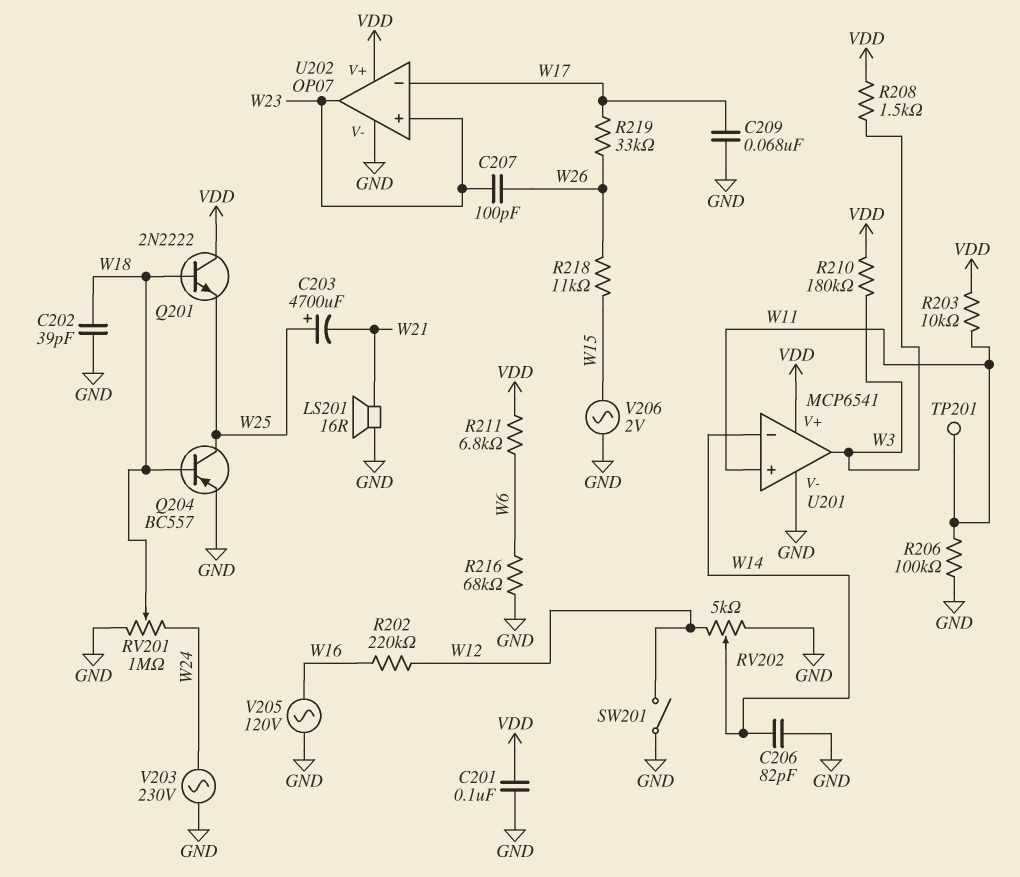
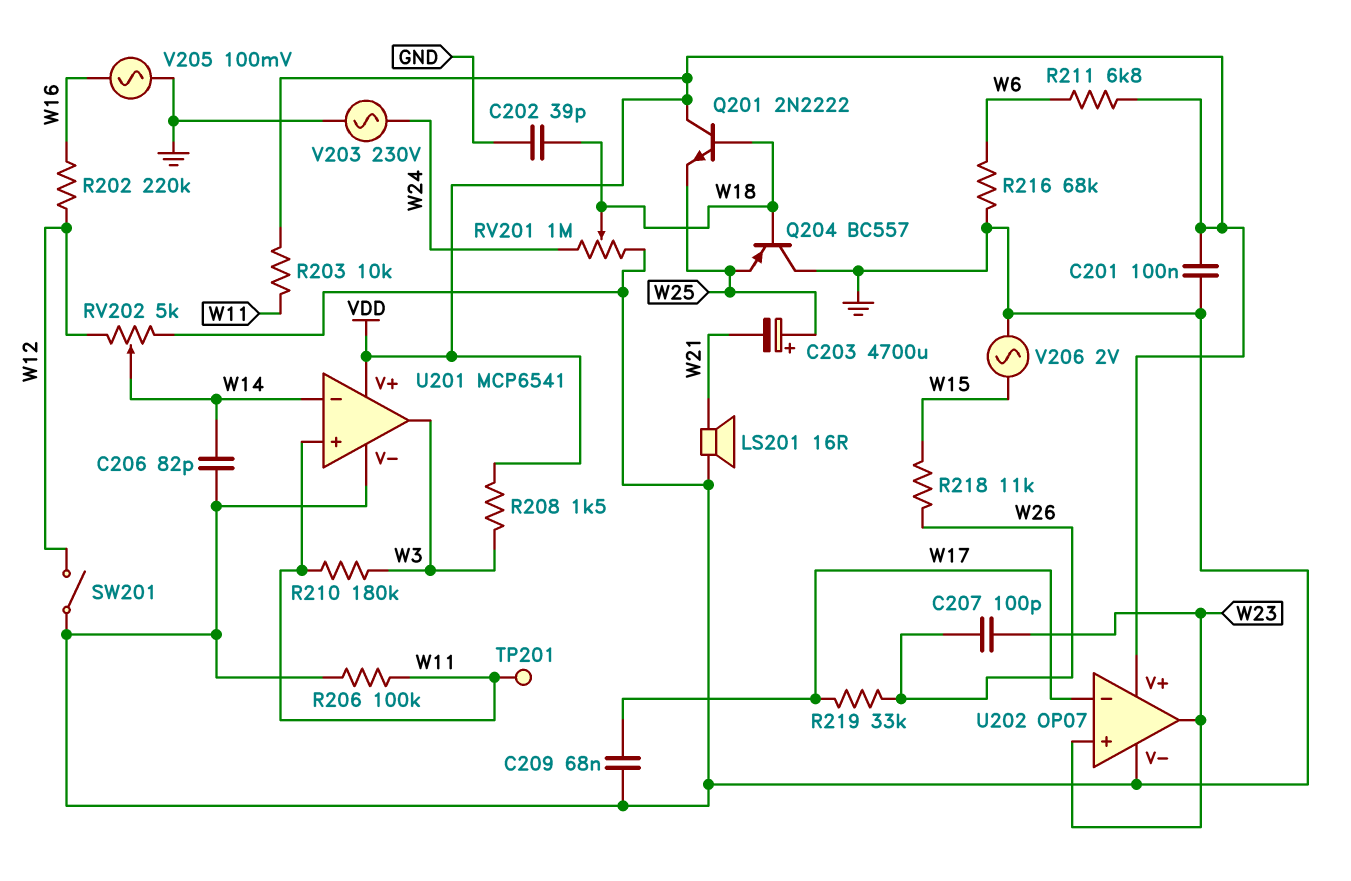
Q204: PNP BC557 (B W18, C W25, E GND) -> PNP BC557 (B W18, C GND, E W25)
R210: 180k (VDD, W3) -> 180k (W3, W11)
V205: AC 120V (GND, W16) -> AC 100mV (GND, W16)

